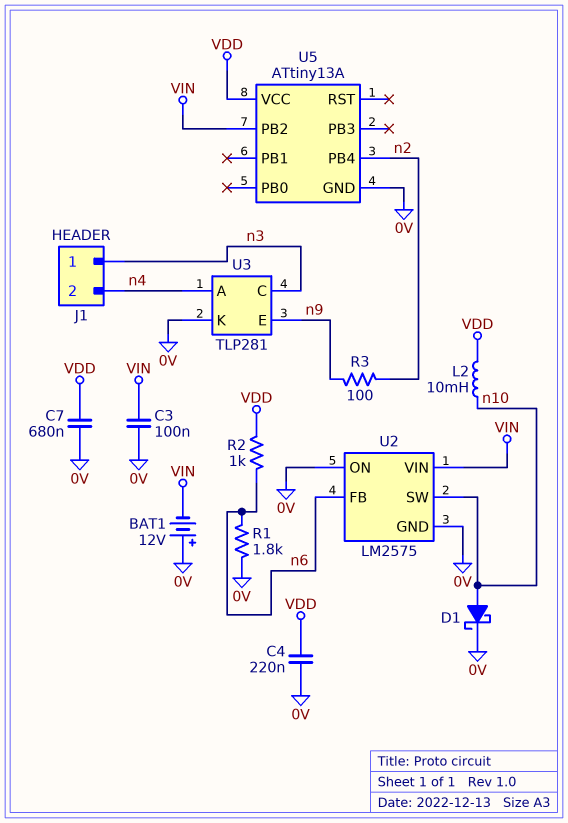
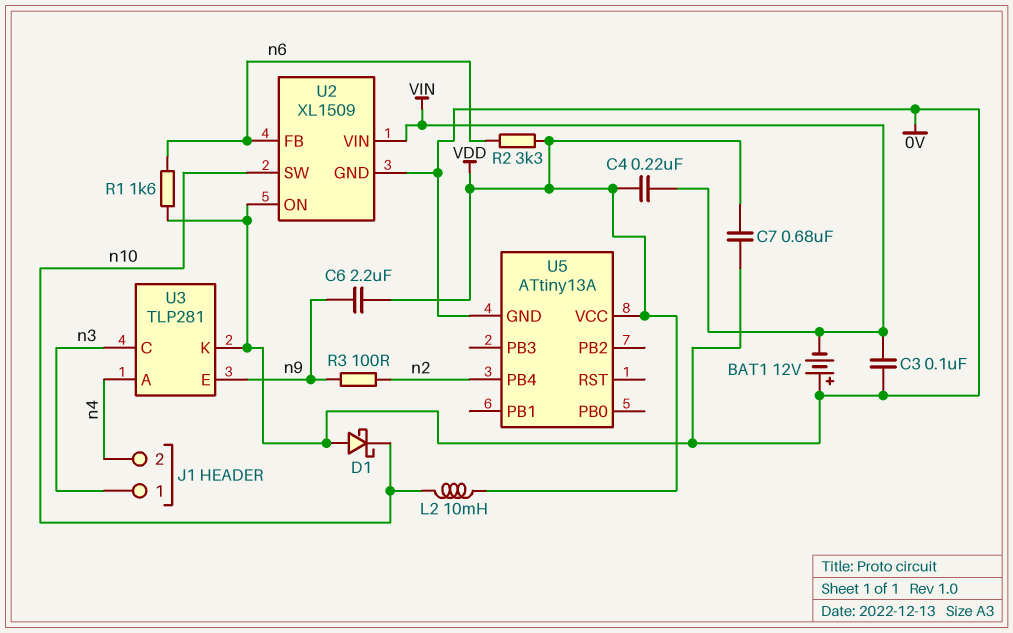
C4: 220nF (0V, VDD) -> 220nF (VDD, VIN)
C6: none -> 2.2uF (VDD, n9)
D1: schottky (A n10, K 0V) -> schottky (A 0V, K n10)
R1: 1.8k (0V, n6) -> 1.6k (0V, n6)
R2: 1k (VDD, n6) -> 3.3k (VDD, n6)
U2: LM2575 -> XL1509
U5 pin PB2: VIN -> none

